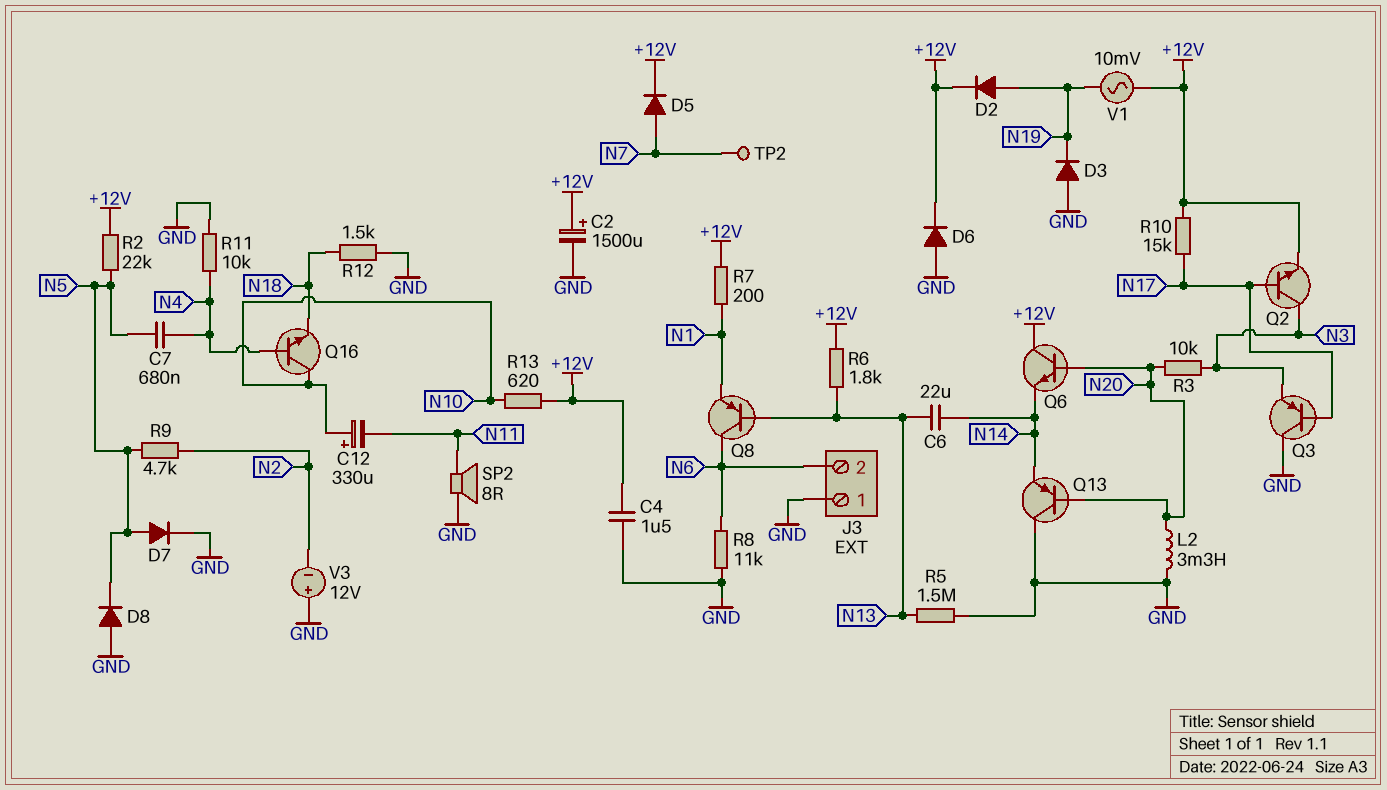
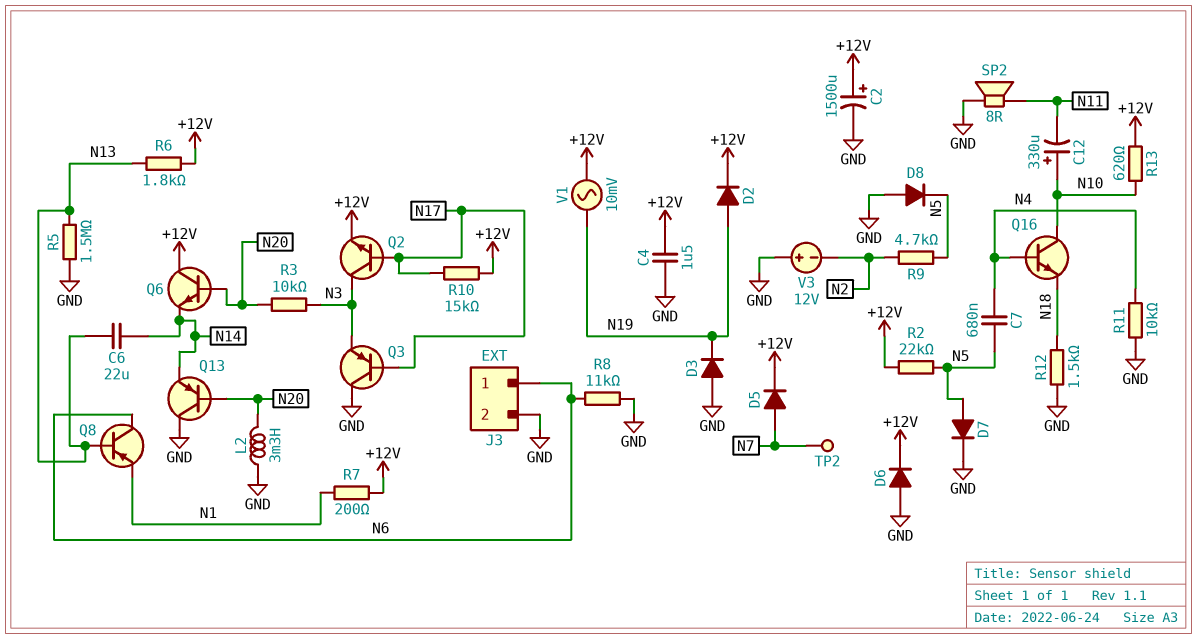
J3 pin 1: GND -> N6
J3 pin 2: N6 -> GND

